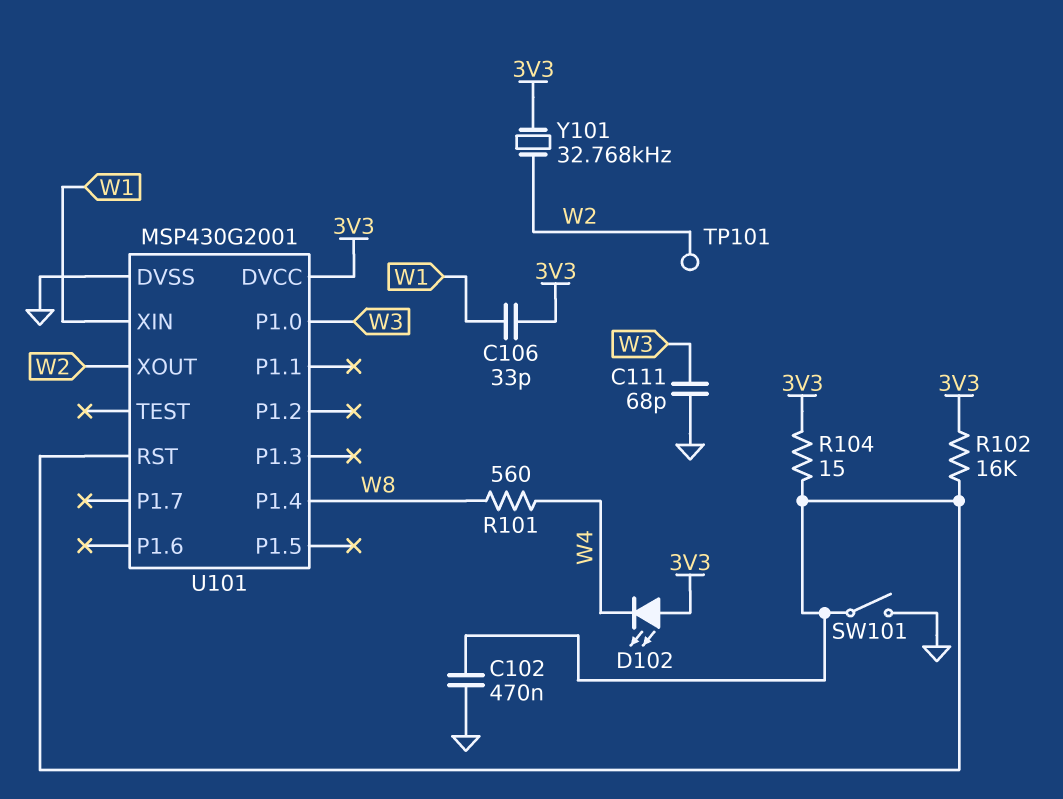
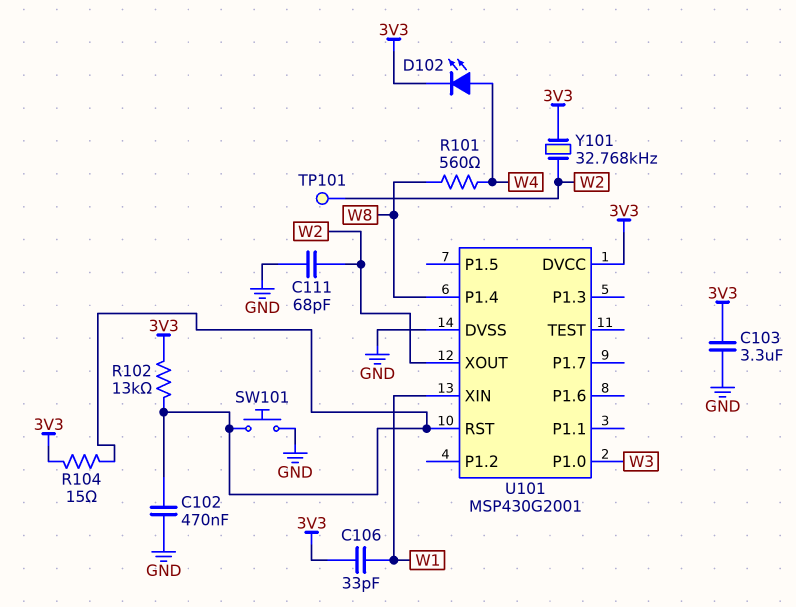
C103: none -> 3.3uF (3V3, GND)
C111: 68pF (GND, W3) -> 68pF (GND, W2)
D102: LED (A 3V3, K W4) -> LED (A W4, K 3V3)
R102: 16k (3V3, U101/RST) -> 13k (3V3, U101/RST)
SW101: switch (GND, U101/RST) -> button (GND, U101/RST)

